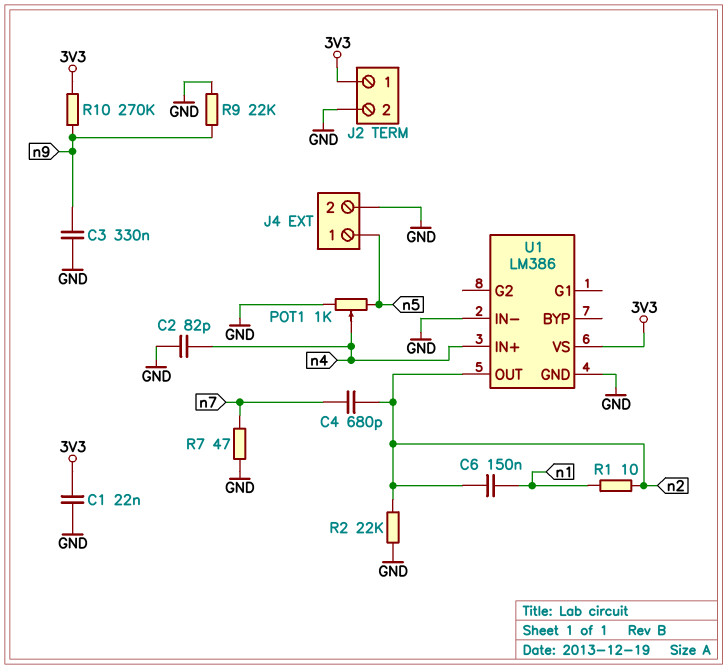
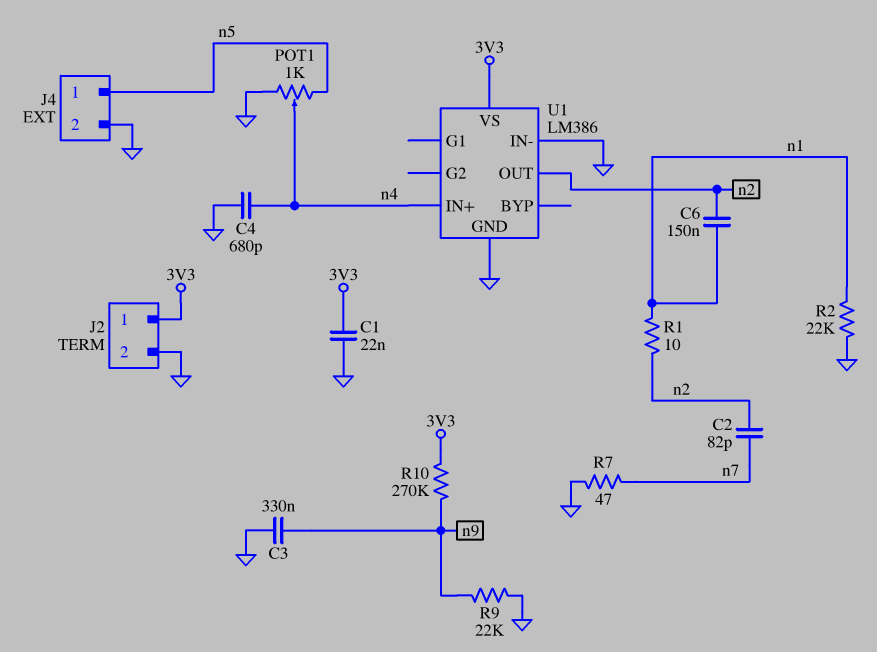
C2: 82pF (GND, n4) -> 82pF (n2, n7)
C4: 680pF (n2, n7) -> 680pF (GND, n4)
R2: 22k (GND, n2) -> 22k (GND, n1)

